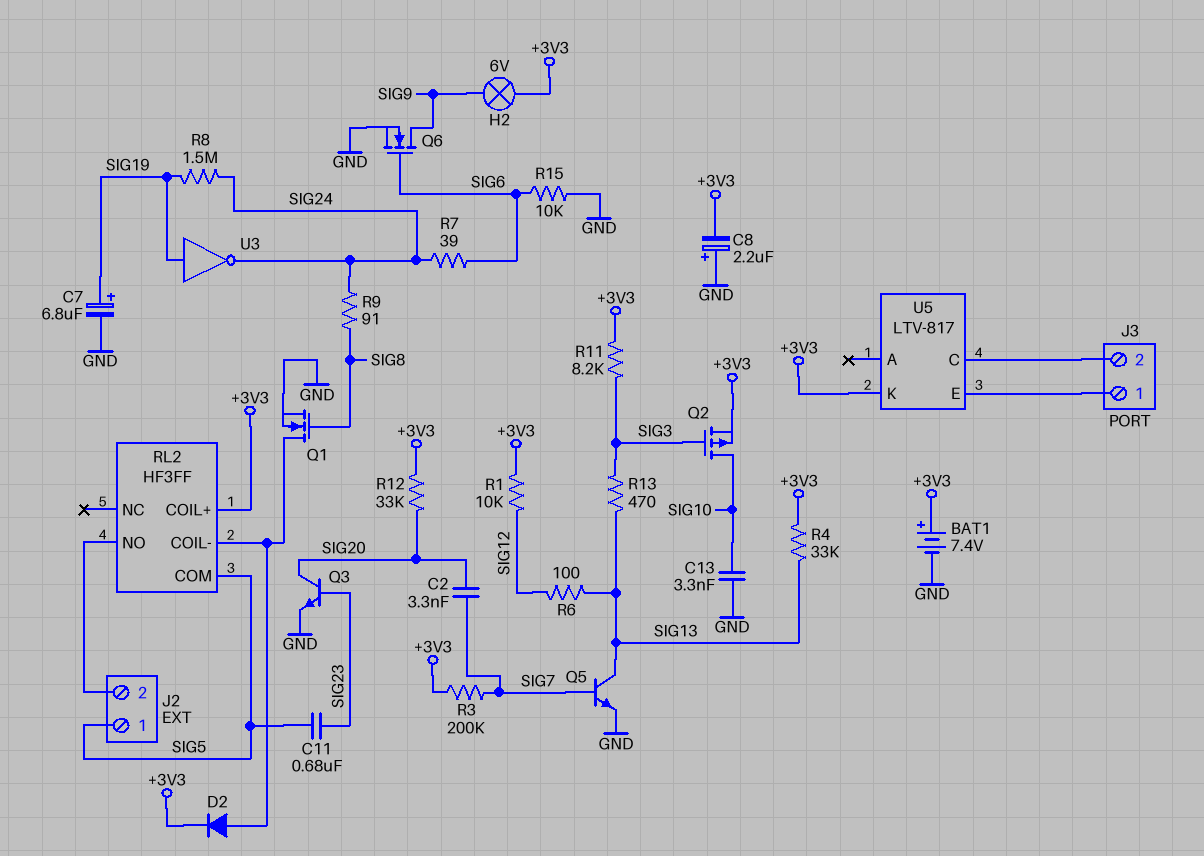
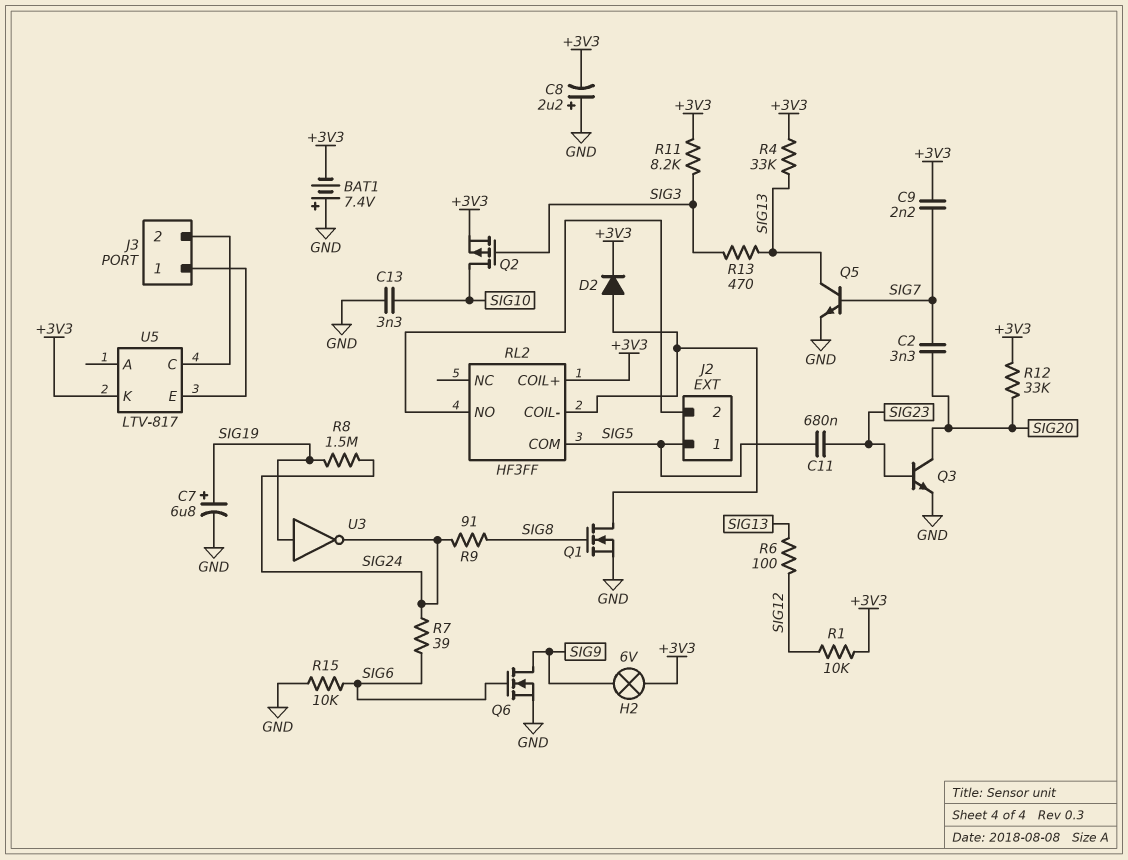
BAT1: 7.4V (plus +3V3, minus GND) -> 7.4V (plus GND, minus +3V3)
C9: none -> 2.2nF (+3V3, SIG7)
R3: 200k (+3V3, SIG7) -> none

